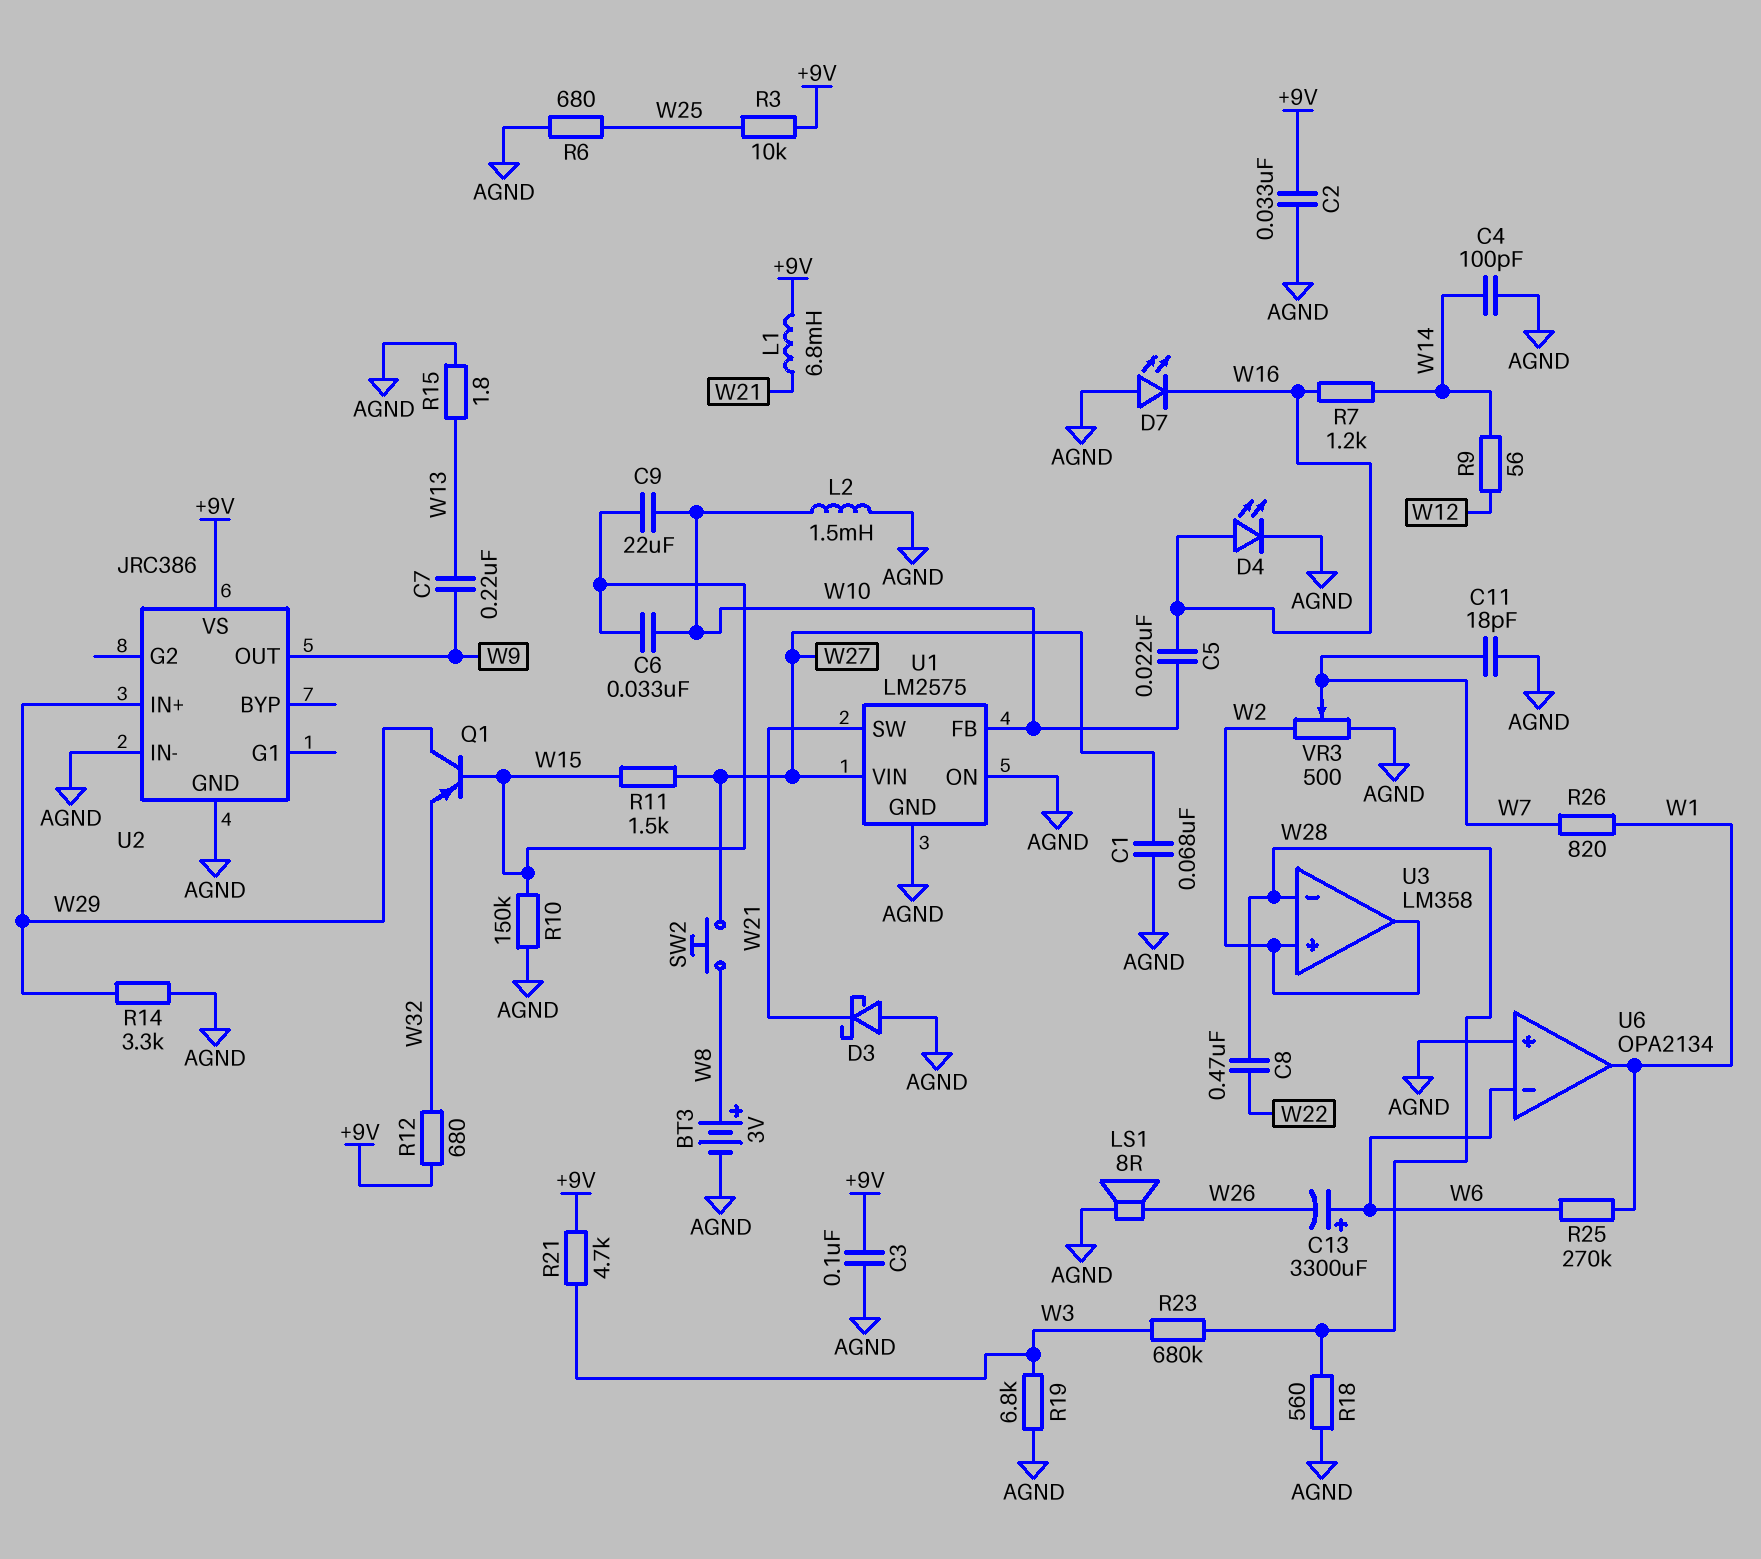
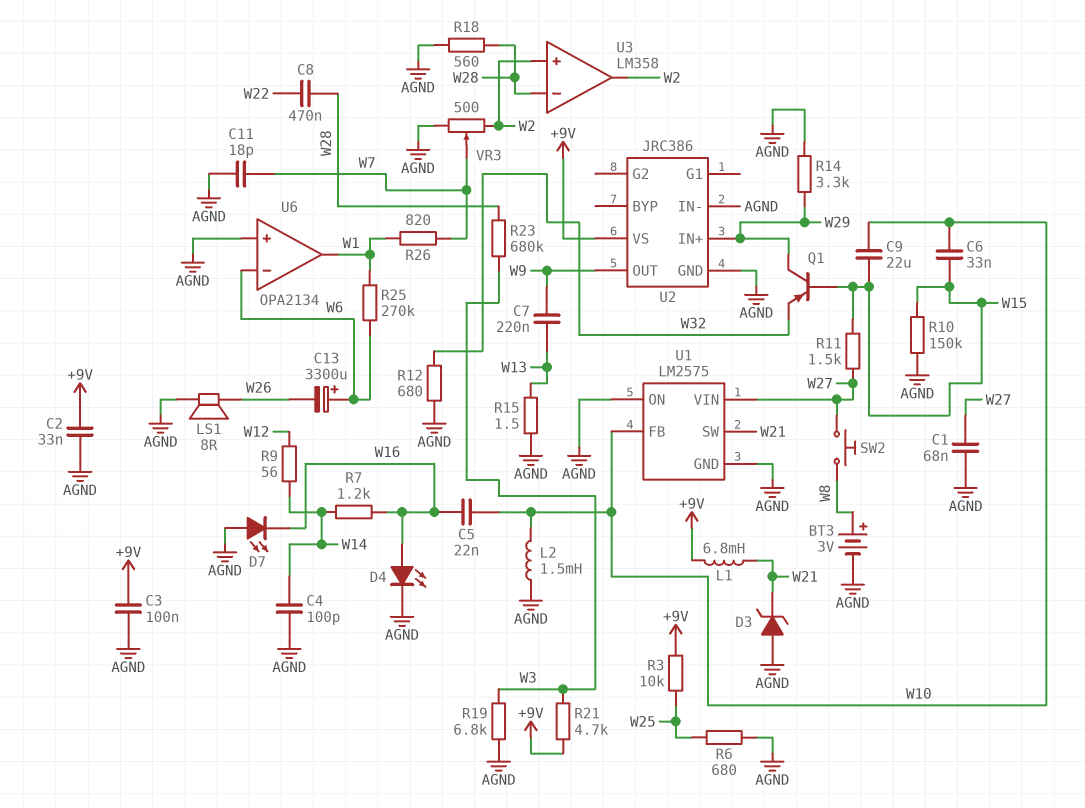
D3: schottky (A AGND, K W21) -> zener (A AGND, K W21)
R12: 680 (+9V, W32) -> 680 (AGND, W32)
R15: 1.8 (AGND, W13) -> 1.5 (AGND, W13)

